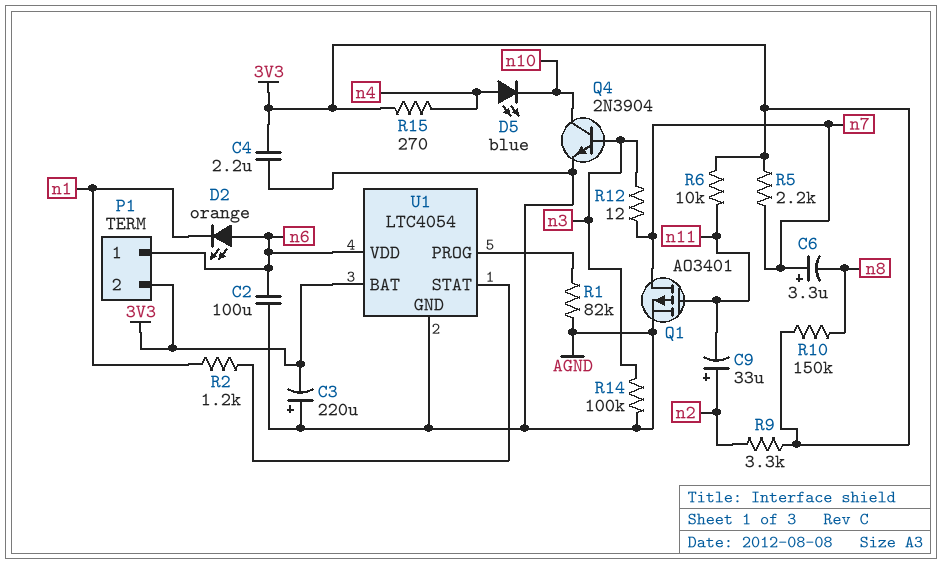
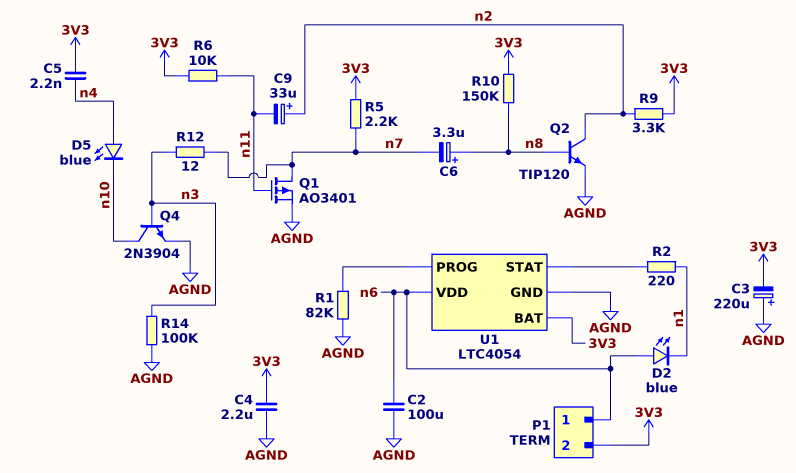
C5: none -> 2.2nF (3V3, n4)
C6: 3.3uF (plus n7, minus n8) -> 3.3uF (plus n8, minus n7)
D2: LED orange (A n6, K n1) -> LED blue (A n6, K n1)
Q2: none -> NPN TIP120 (B n8, C n2, E AGND)
R2: 1.2k (U1/STAT, n1) -> 220 (U1/STAT, n1)
R15: 270 (3V3, n4) -> none

